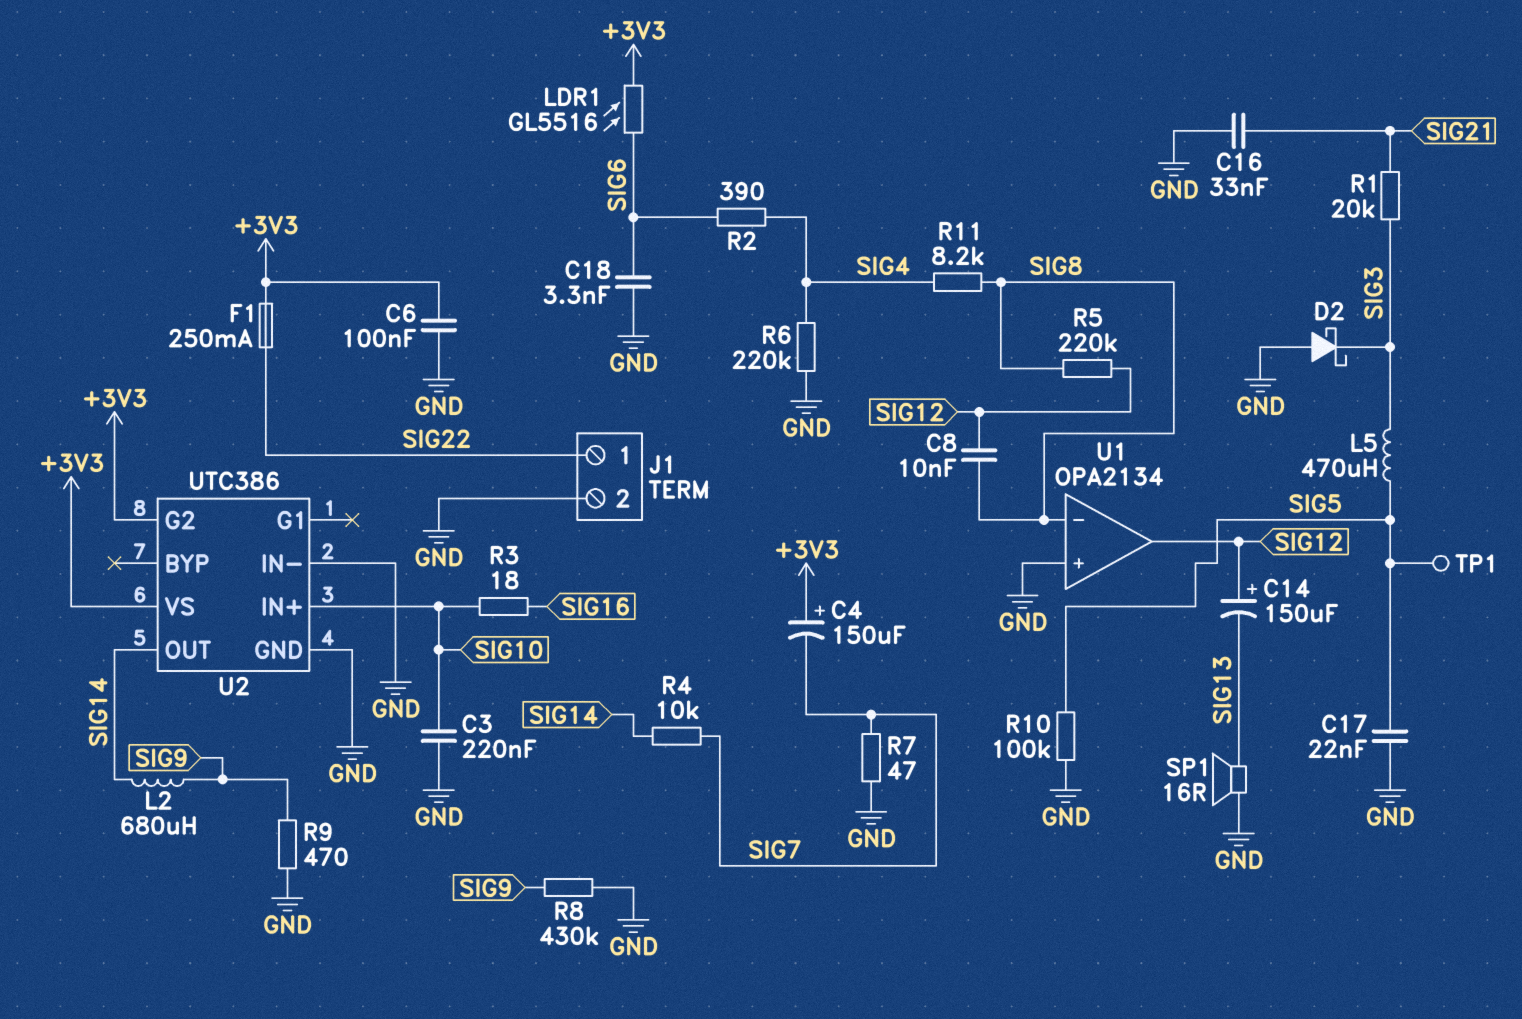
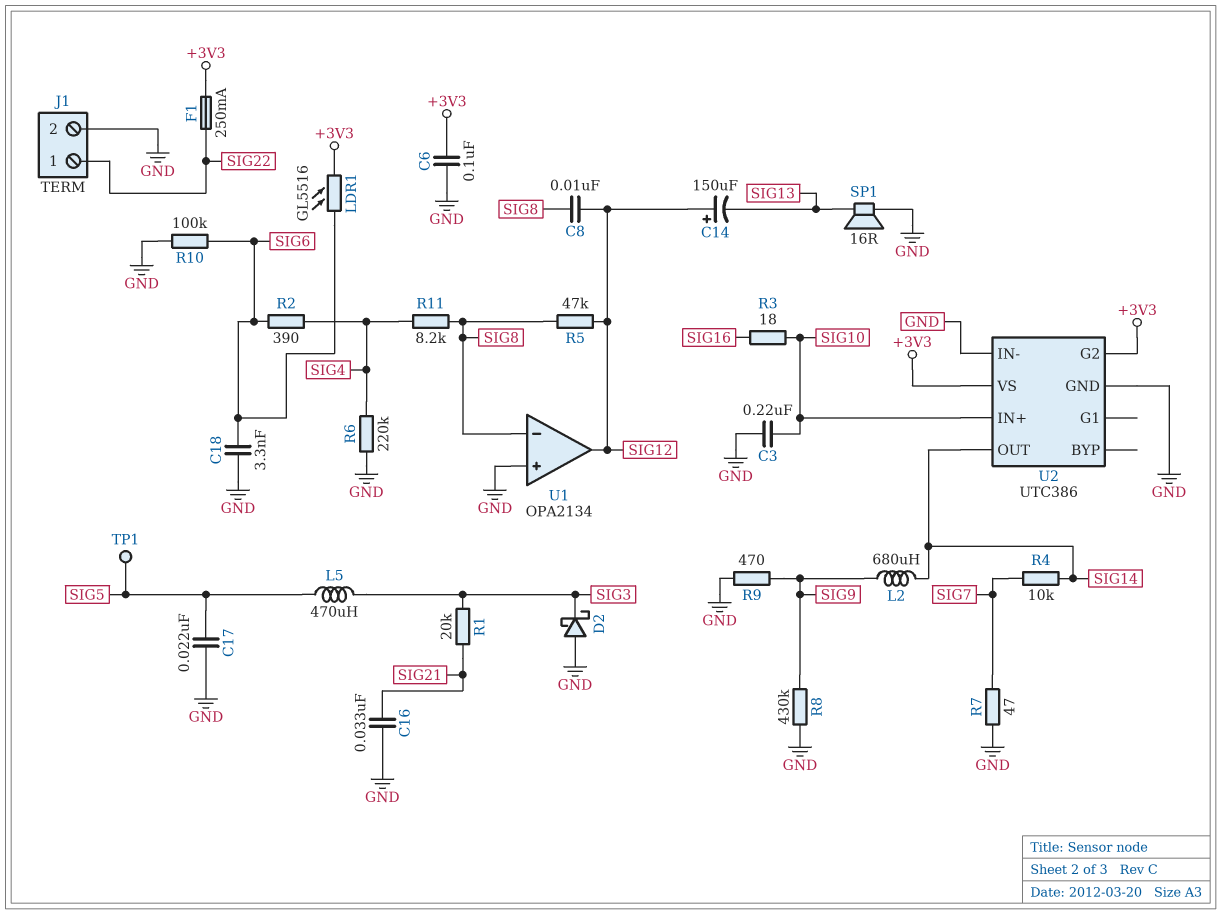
C4: 150uF (plus +3V3, minus SIG7) -> none
R5: 220k (SIG8, SIG12) -> 47k (SIG8, SIG12)
R10: 100k (GND, SIG5) -> 100k (GND, SIG6)

